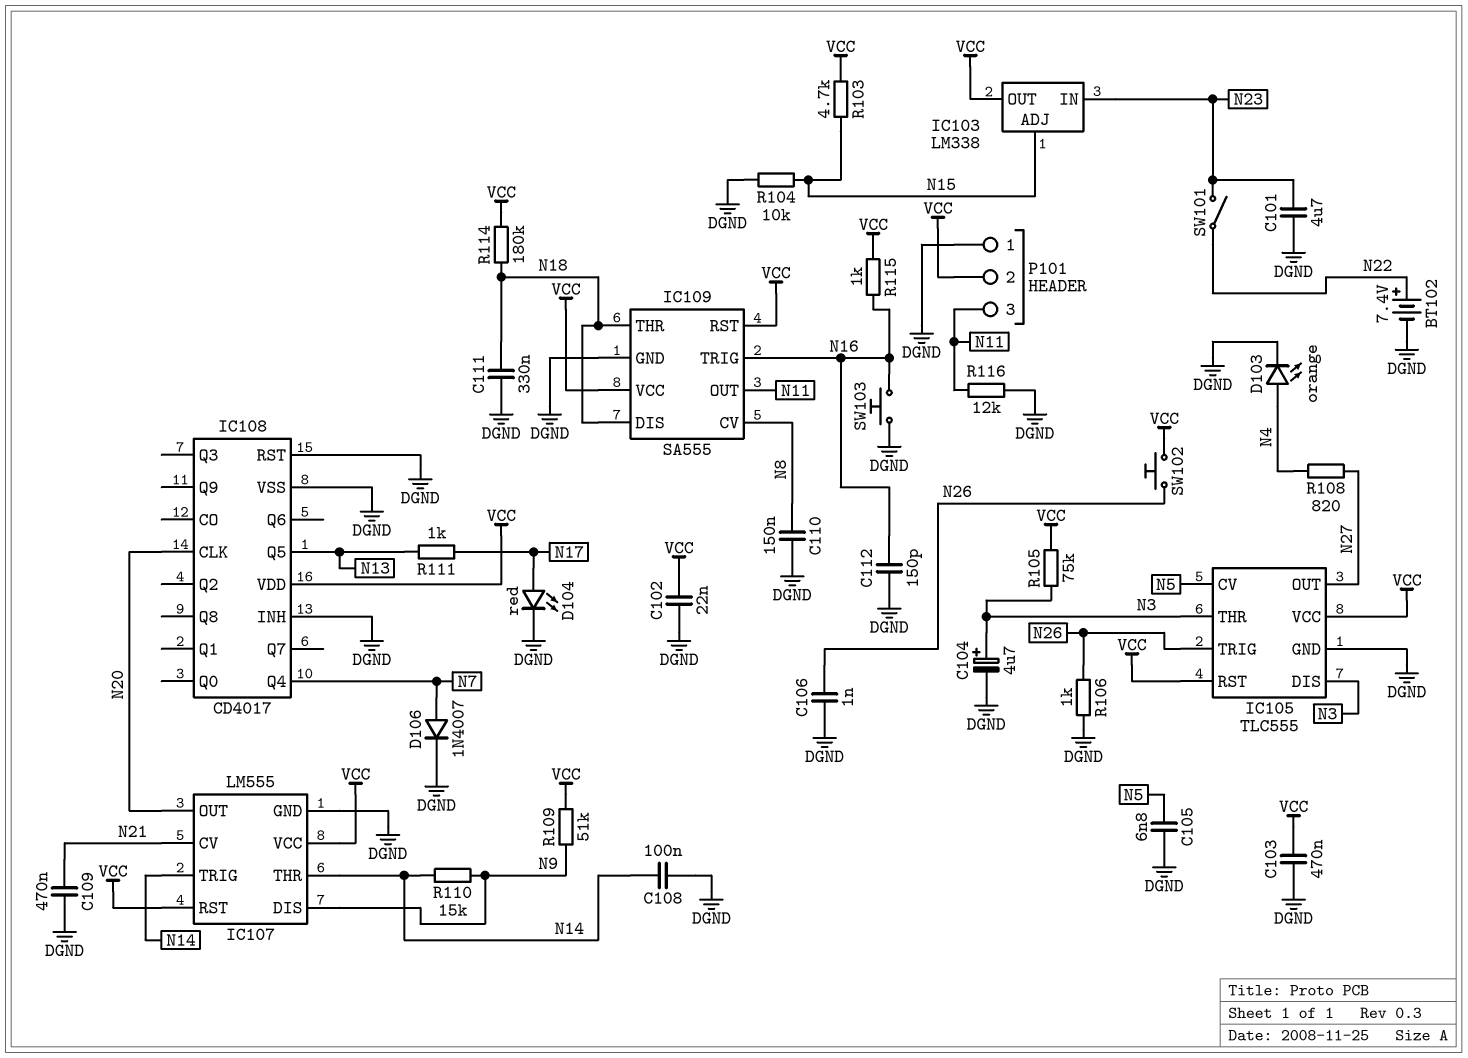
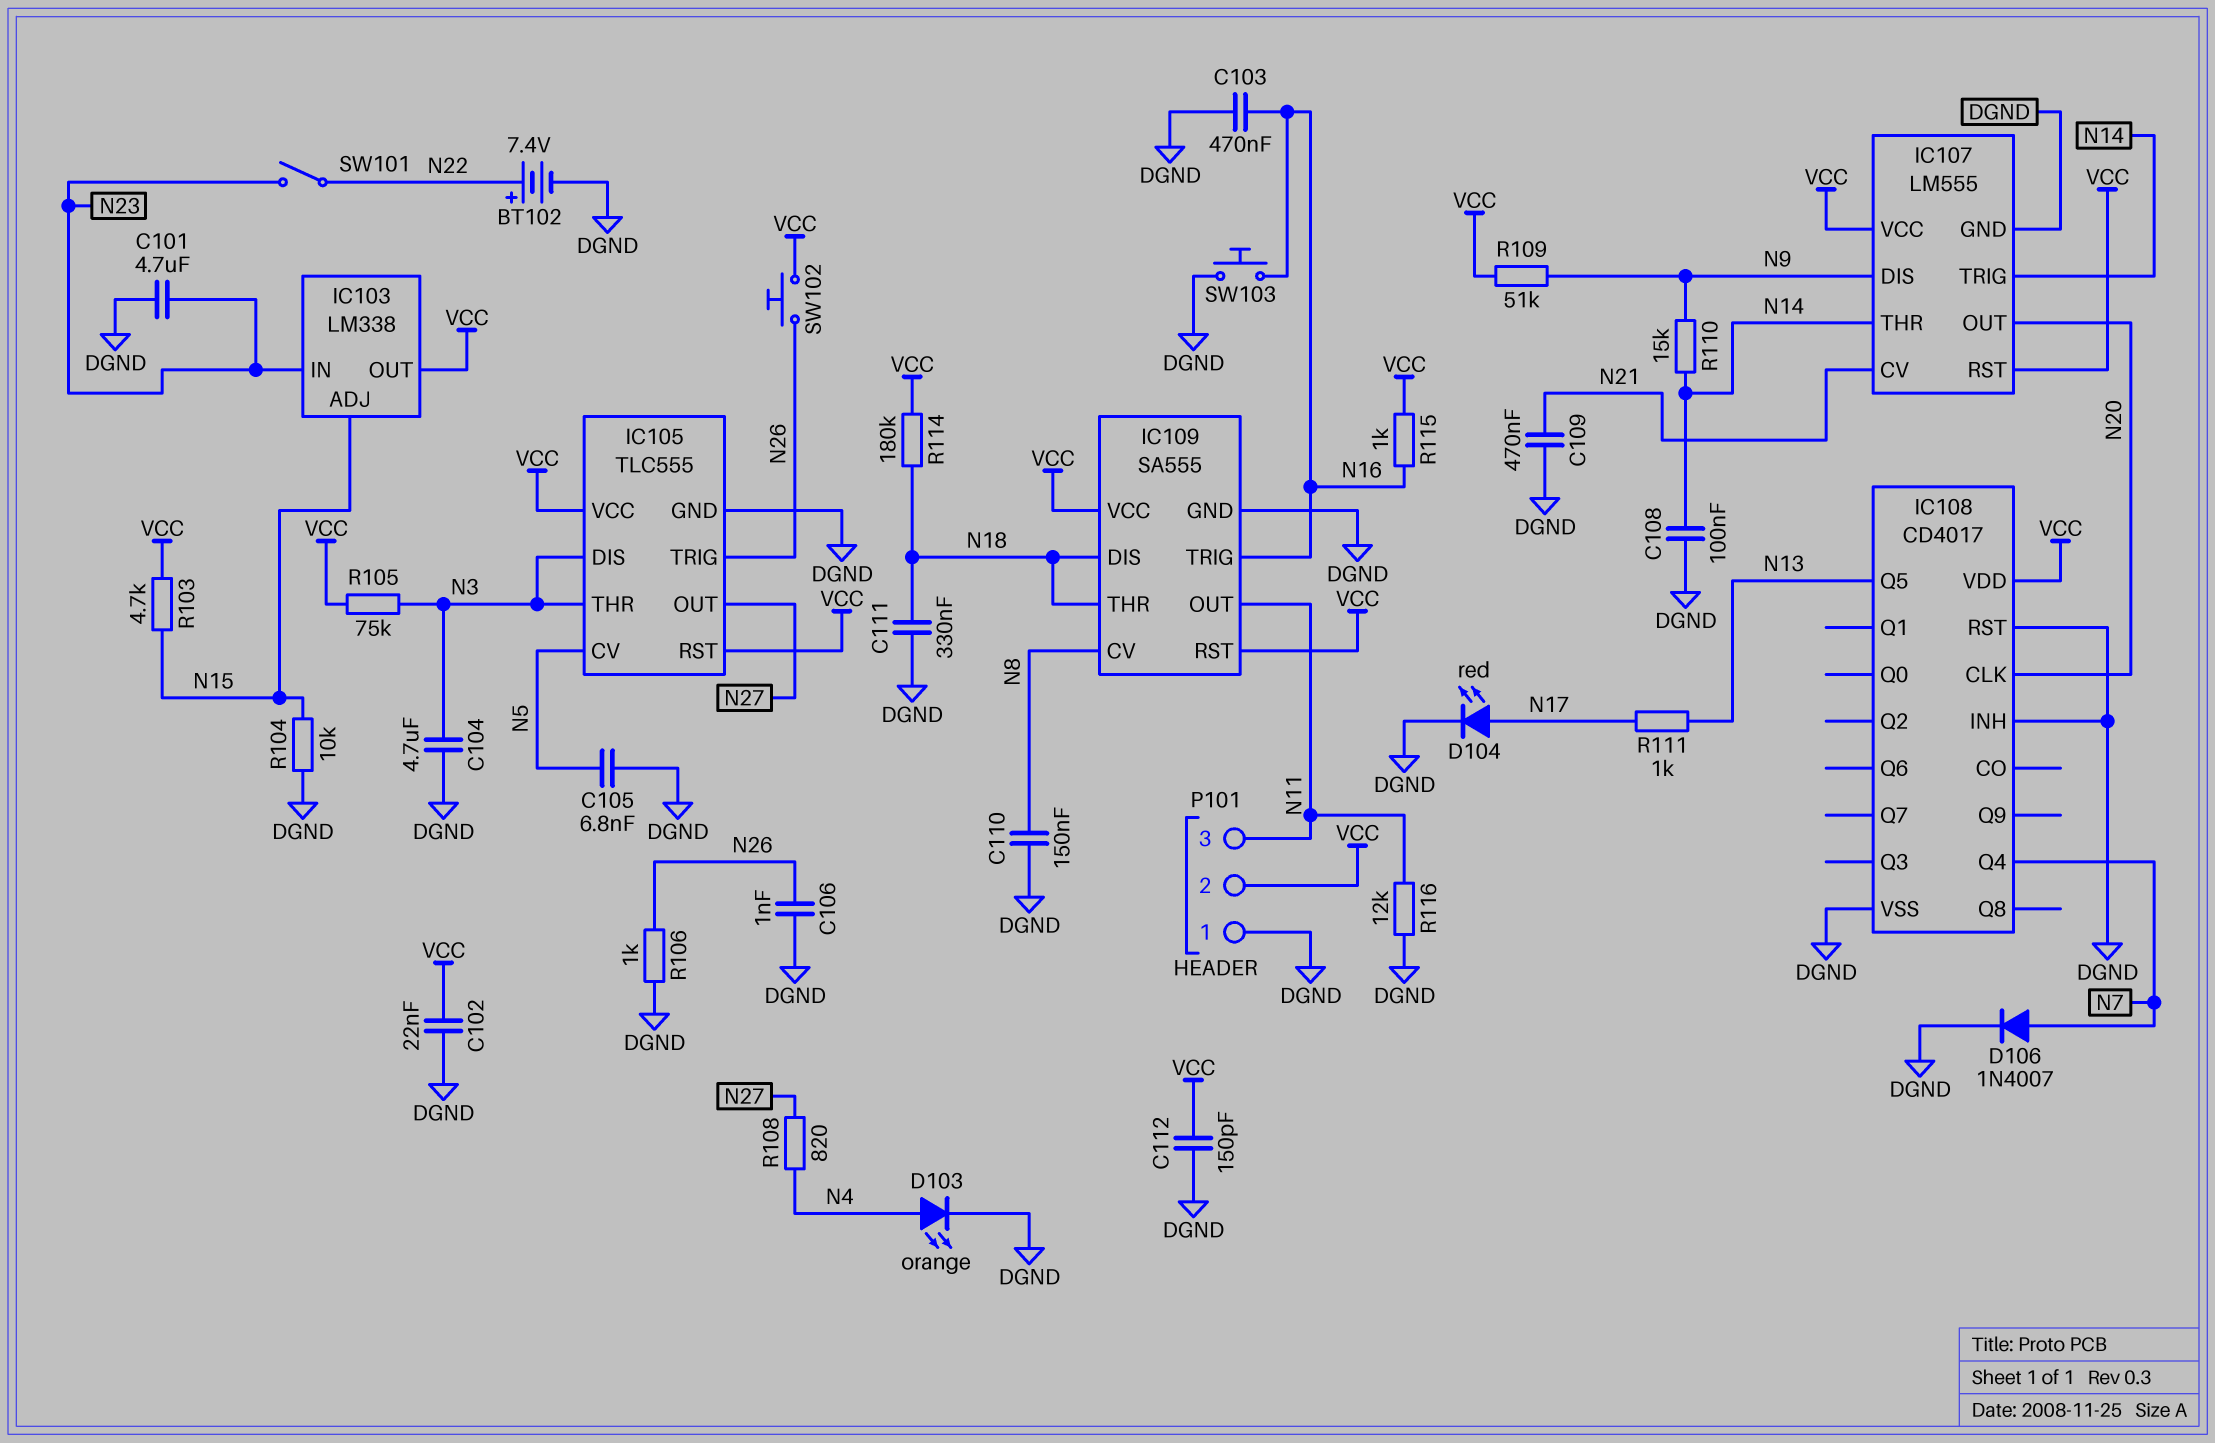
C103: 470nF (DGND, VCC) -> 470nF (DGND, N16)
C104: 4.7uF (plus N3, minus DGND) -> 4.7uF (DGND, N3)
C112: 150pF (DGND, N16) -> 150pF (DGND, VCC)

